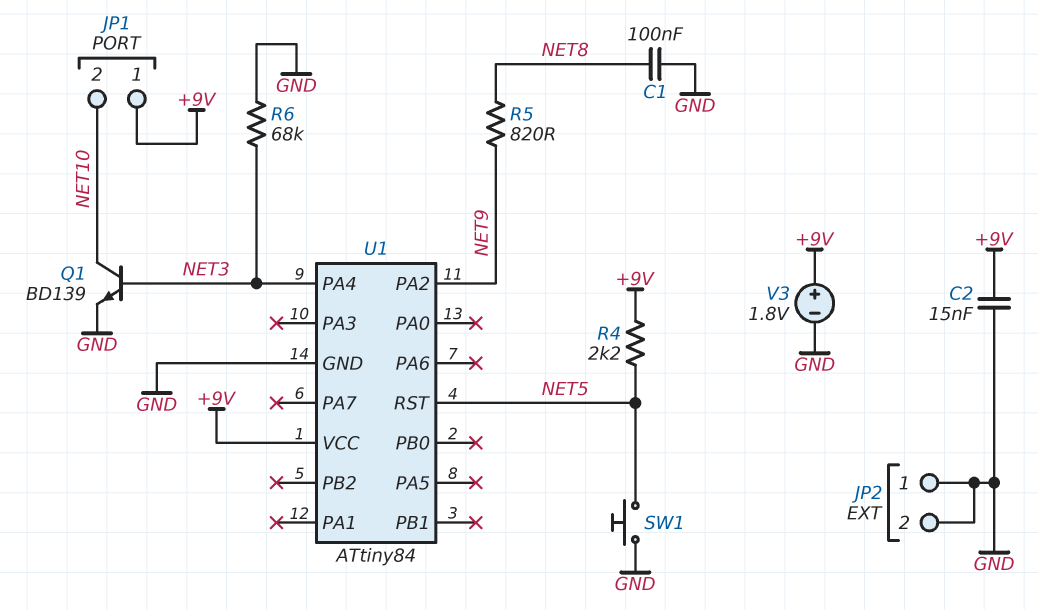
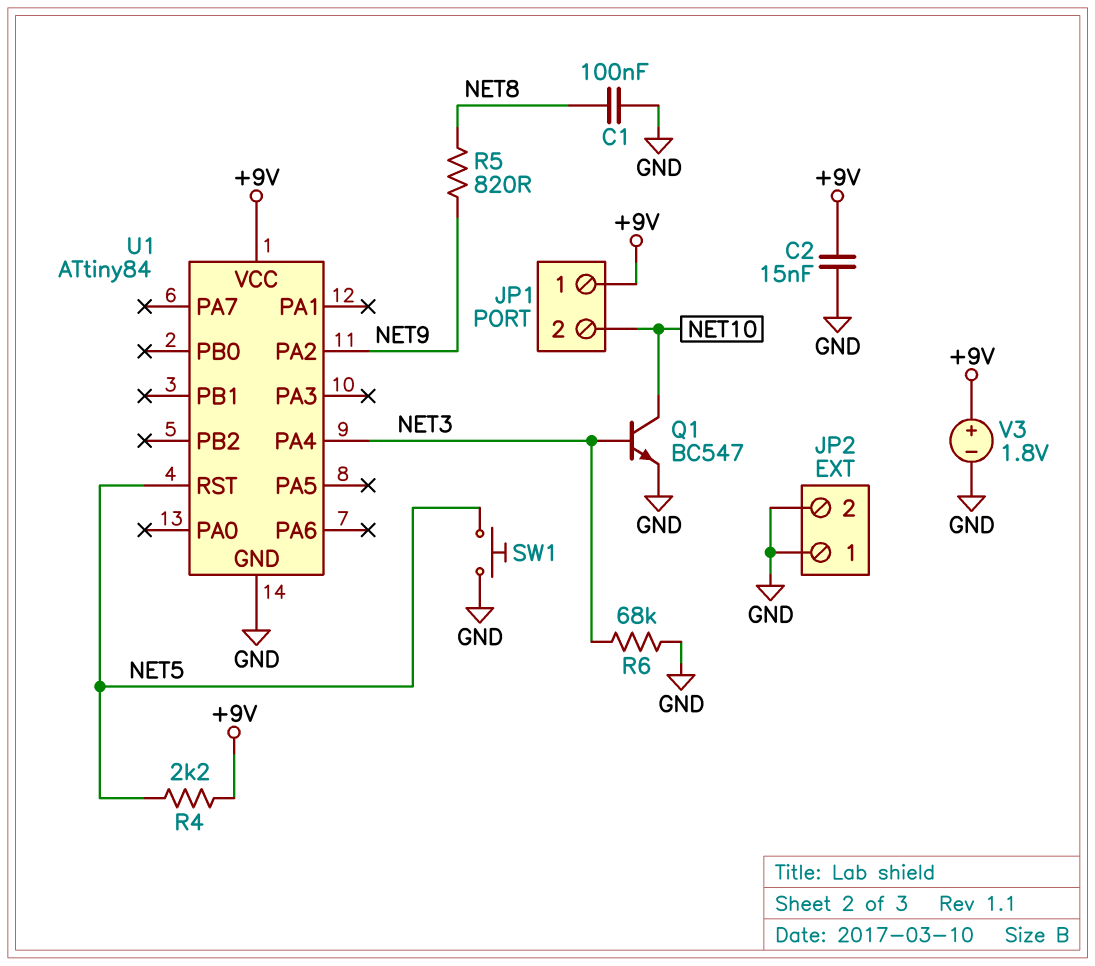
Q1: NPN BD139 (B NET3, C NET10, E GND) -> NPN BC547 (B NET3, C NET10, E GND)

